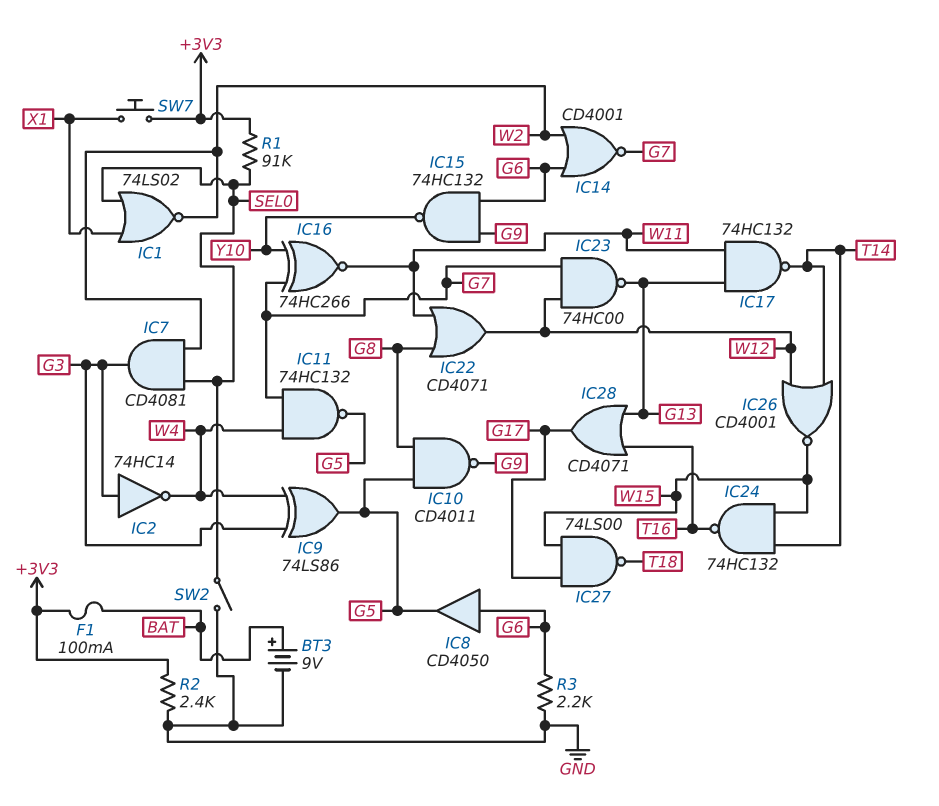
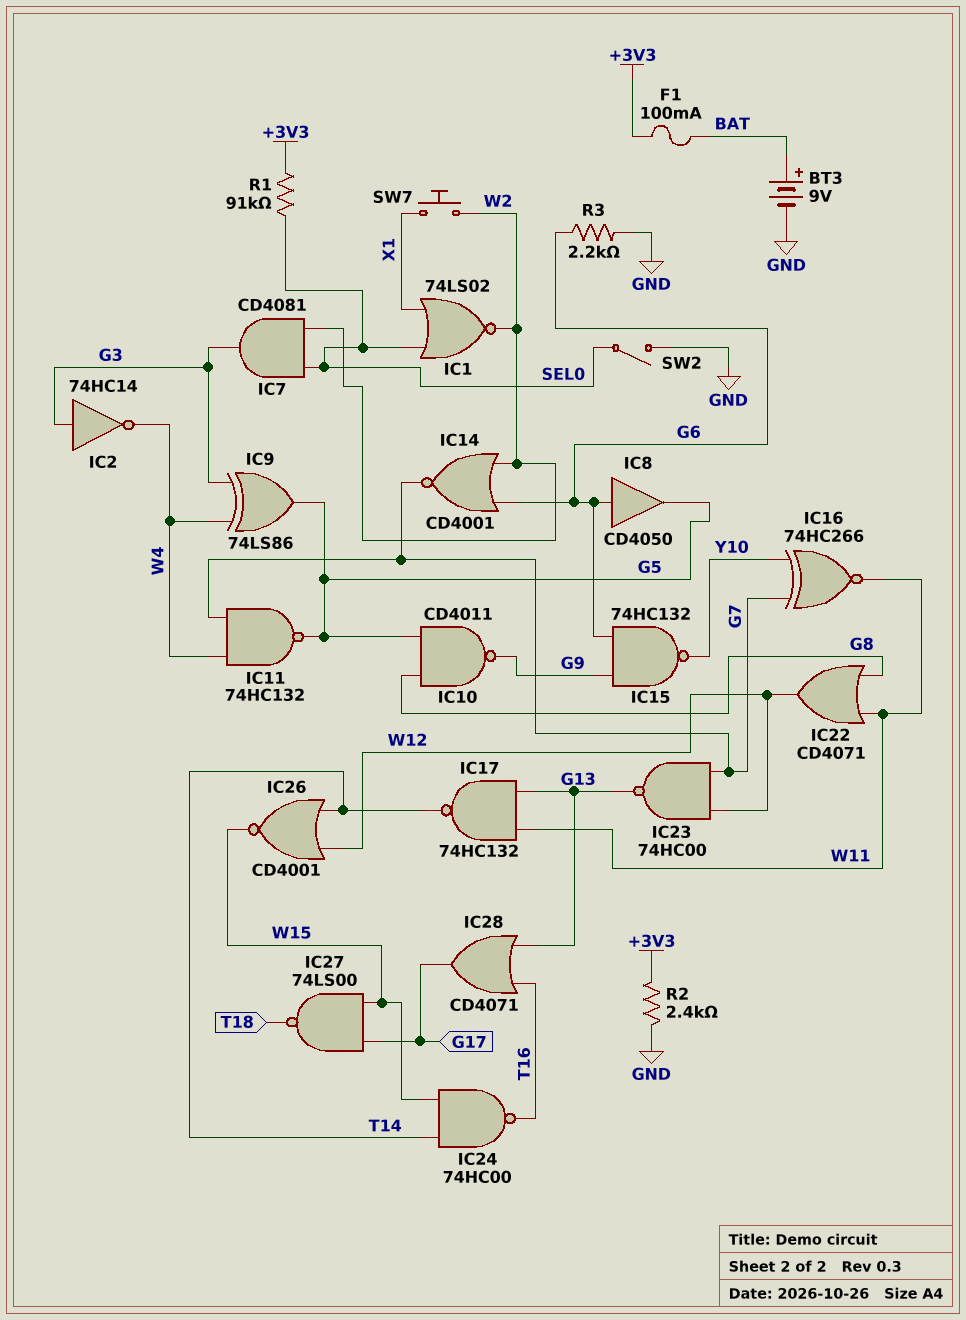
IC24: NAND 74HC132 (in T14, in W15, out T16) -> NAND 74HC00 (in T14, in W15, out T16)
SW7: button (+3V3, X1) -> button (W2, X1)

